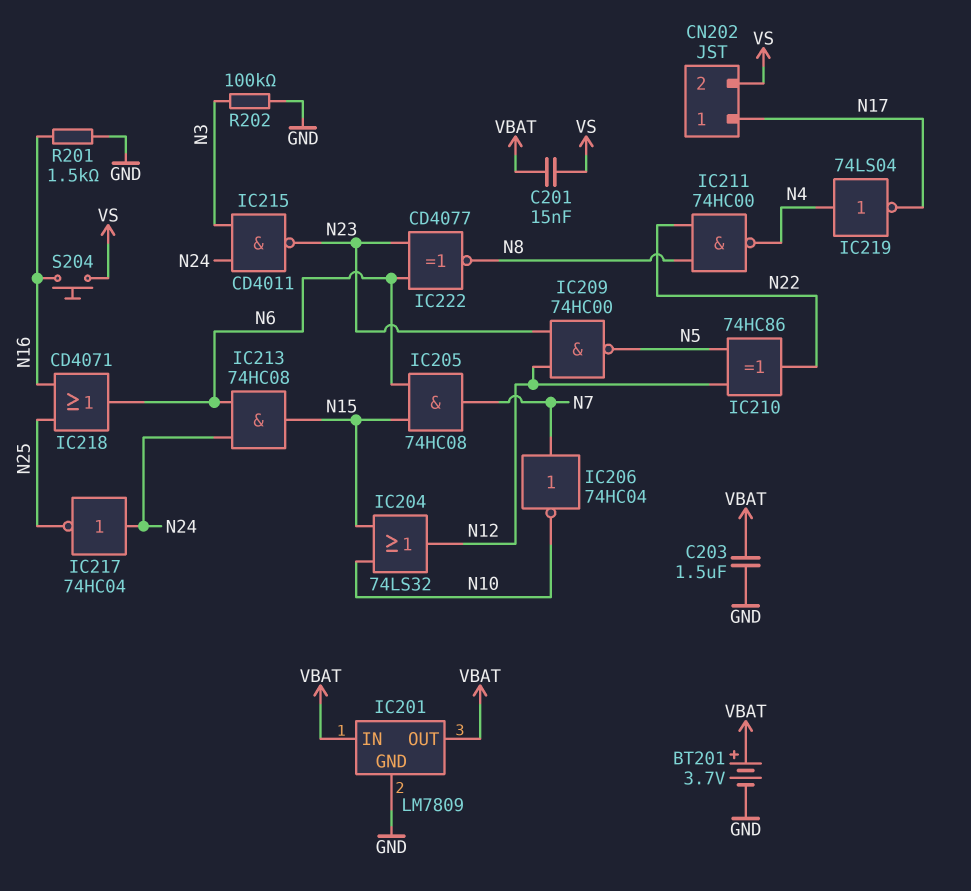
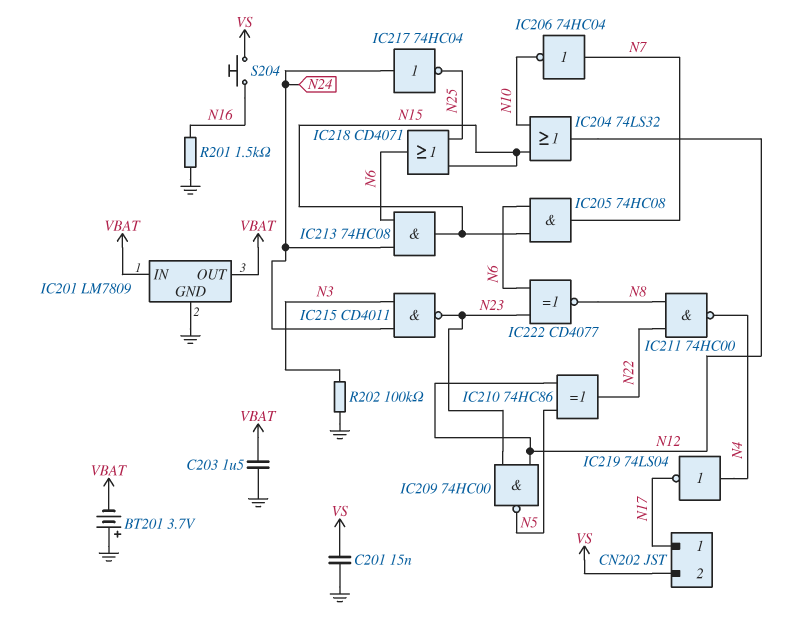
BT201: 3.7V (plus VBAT, minus GND) -> 3.7V (plus GND, minus VBAT)
C201: 15nF (VBAT, VS) -> 15nF (GND, VS)
IC218: OR CD4071 (in N16, in N25, out N6) -> OR CD4071 (in N15, in N25, out N6)

